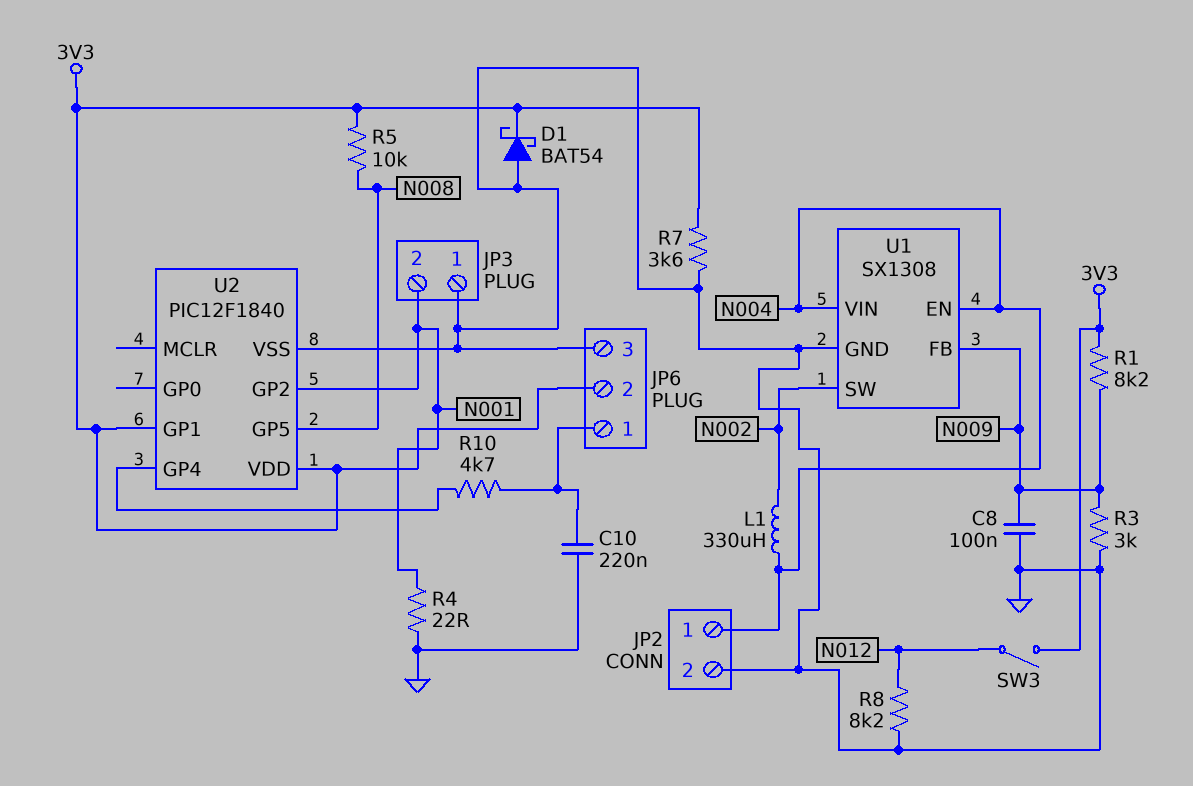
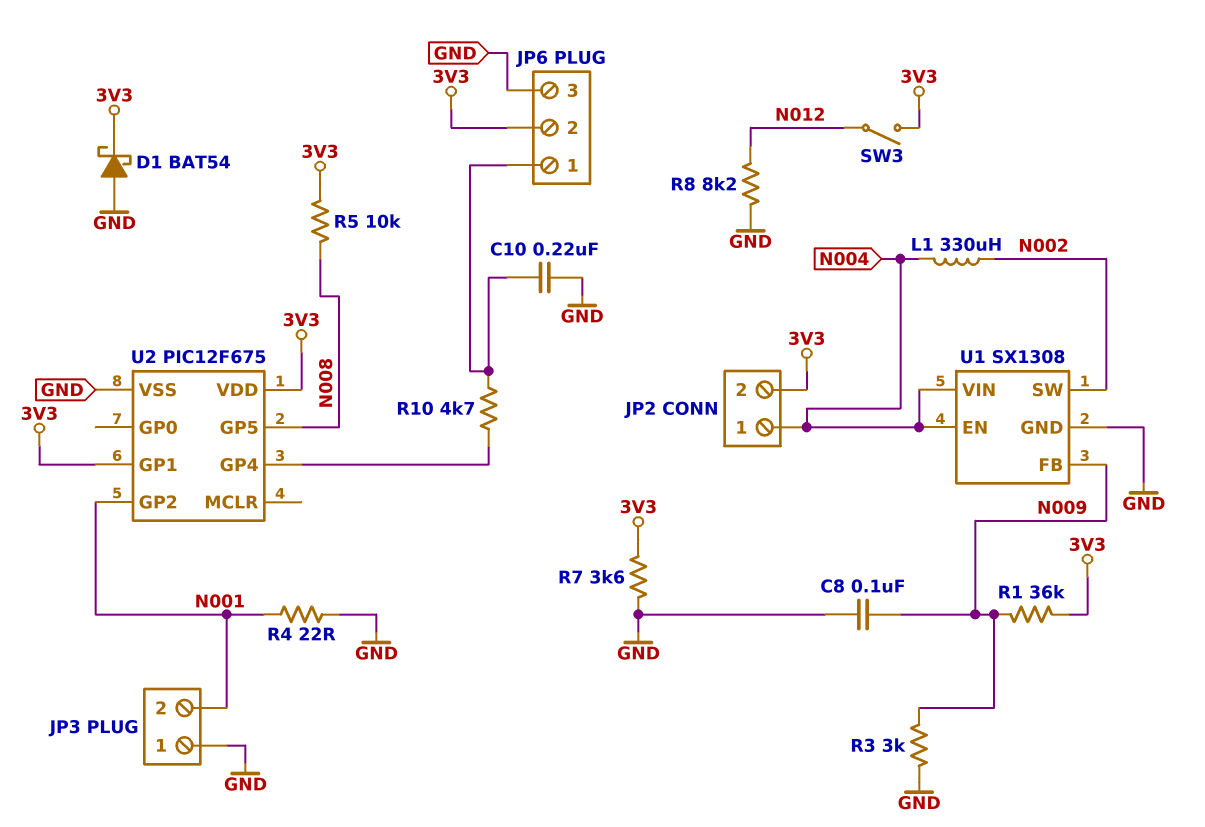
JP2 pin 2: GND -> 3V3
R1: 8.2k (3V3, N009) -> 36k (3V3, N009)
U2: PIC12F1840 -> PIC12F675

